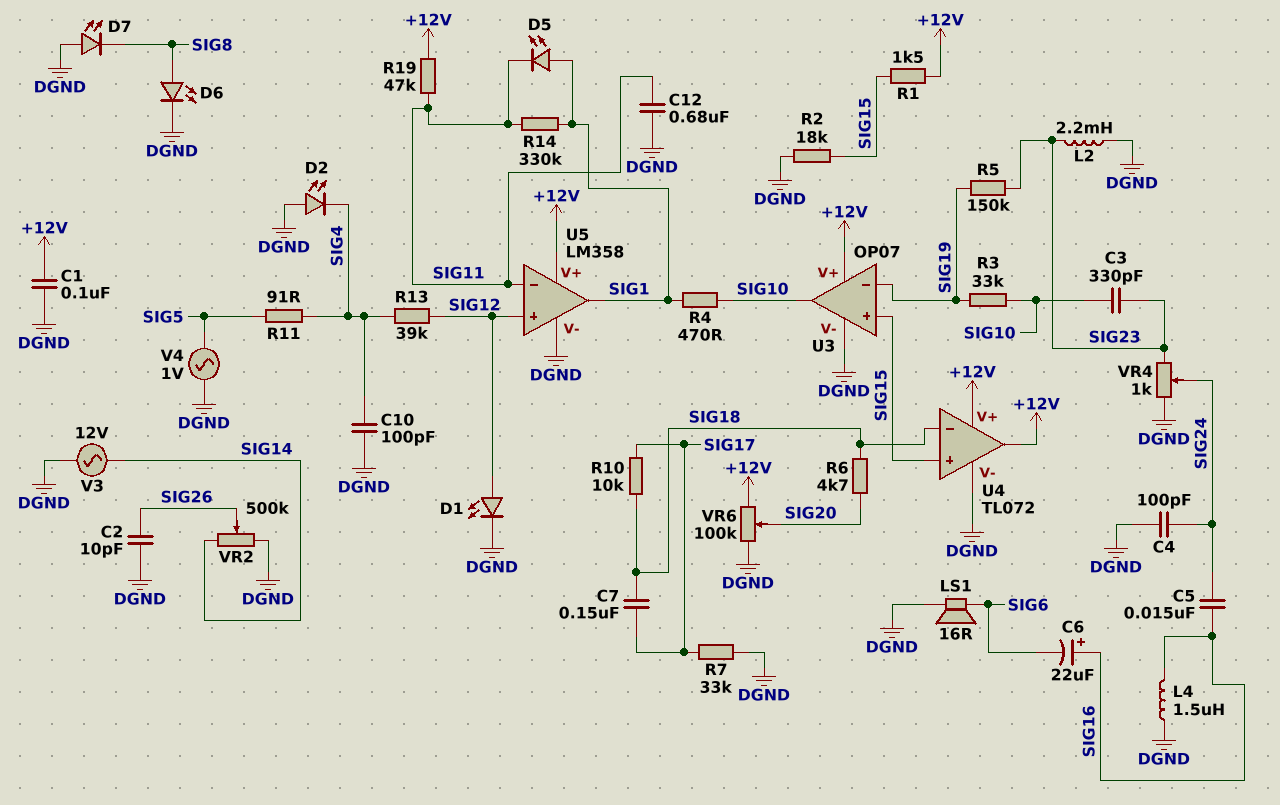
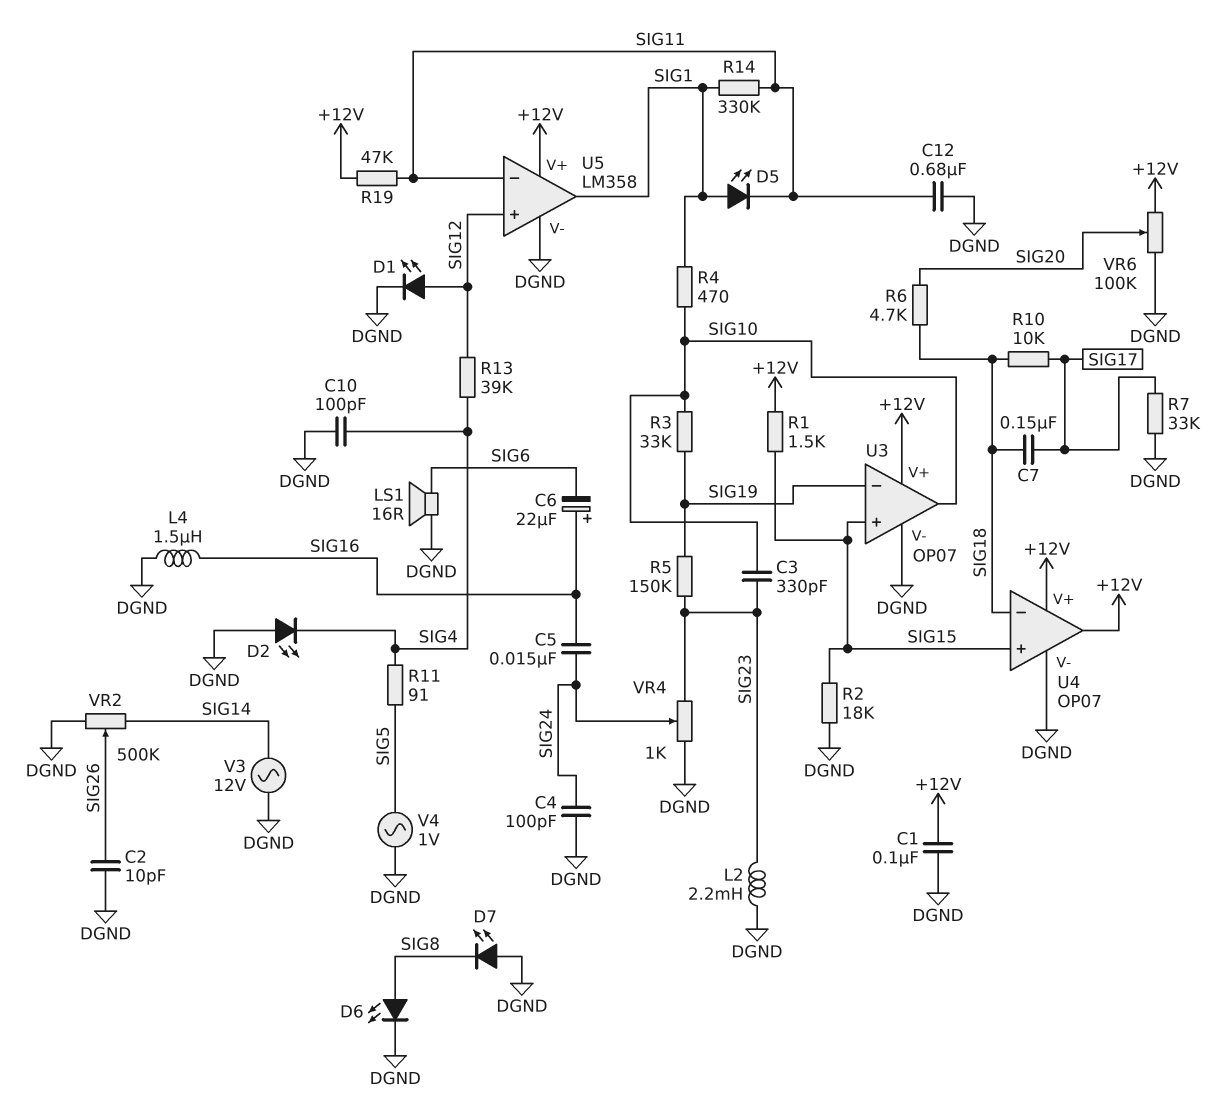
U4: TL072 -> OP07

